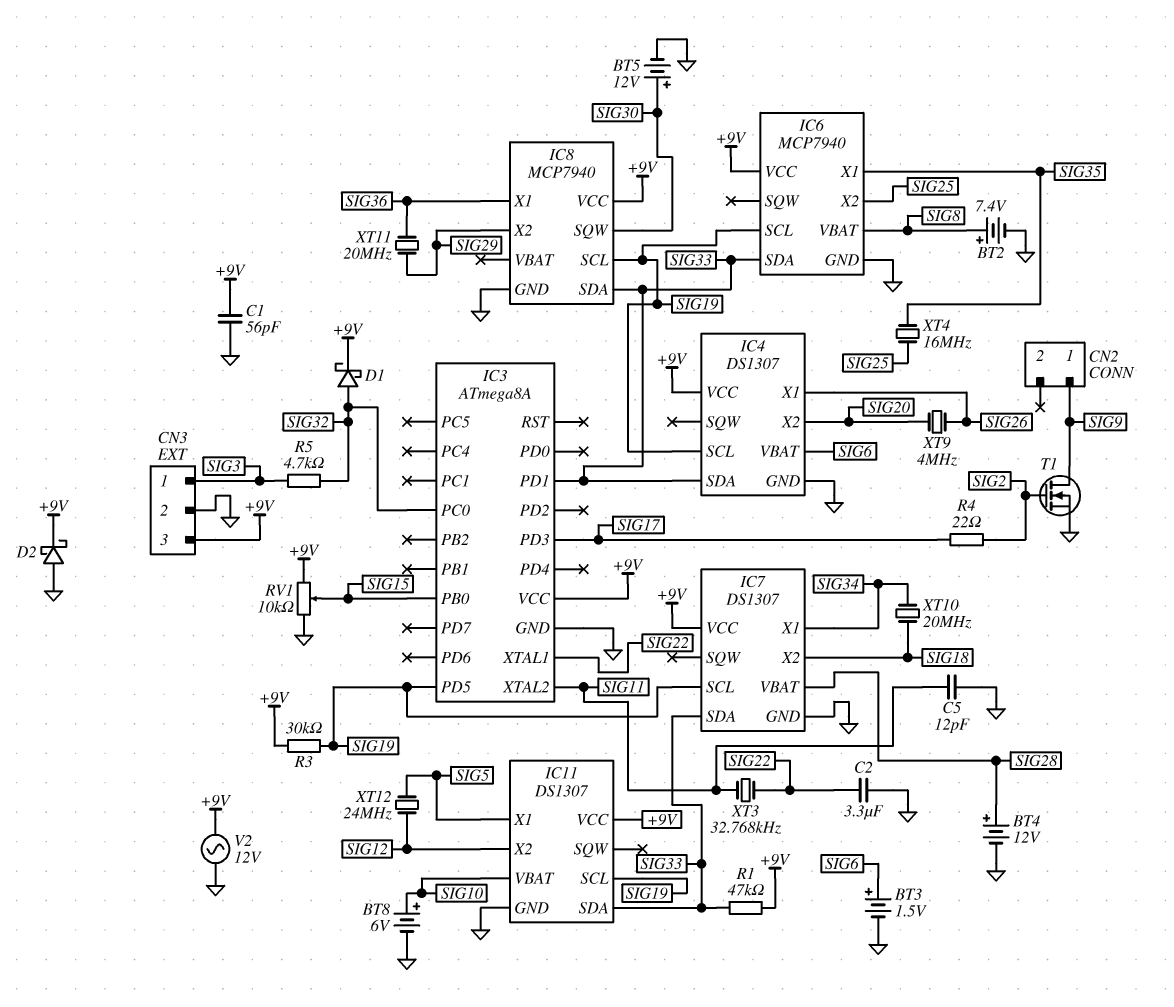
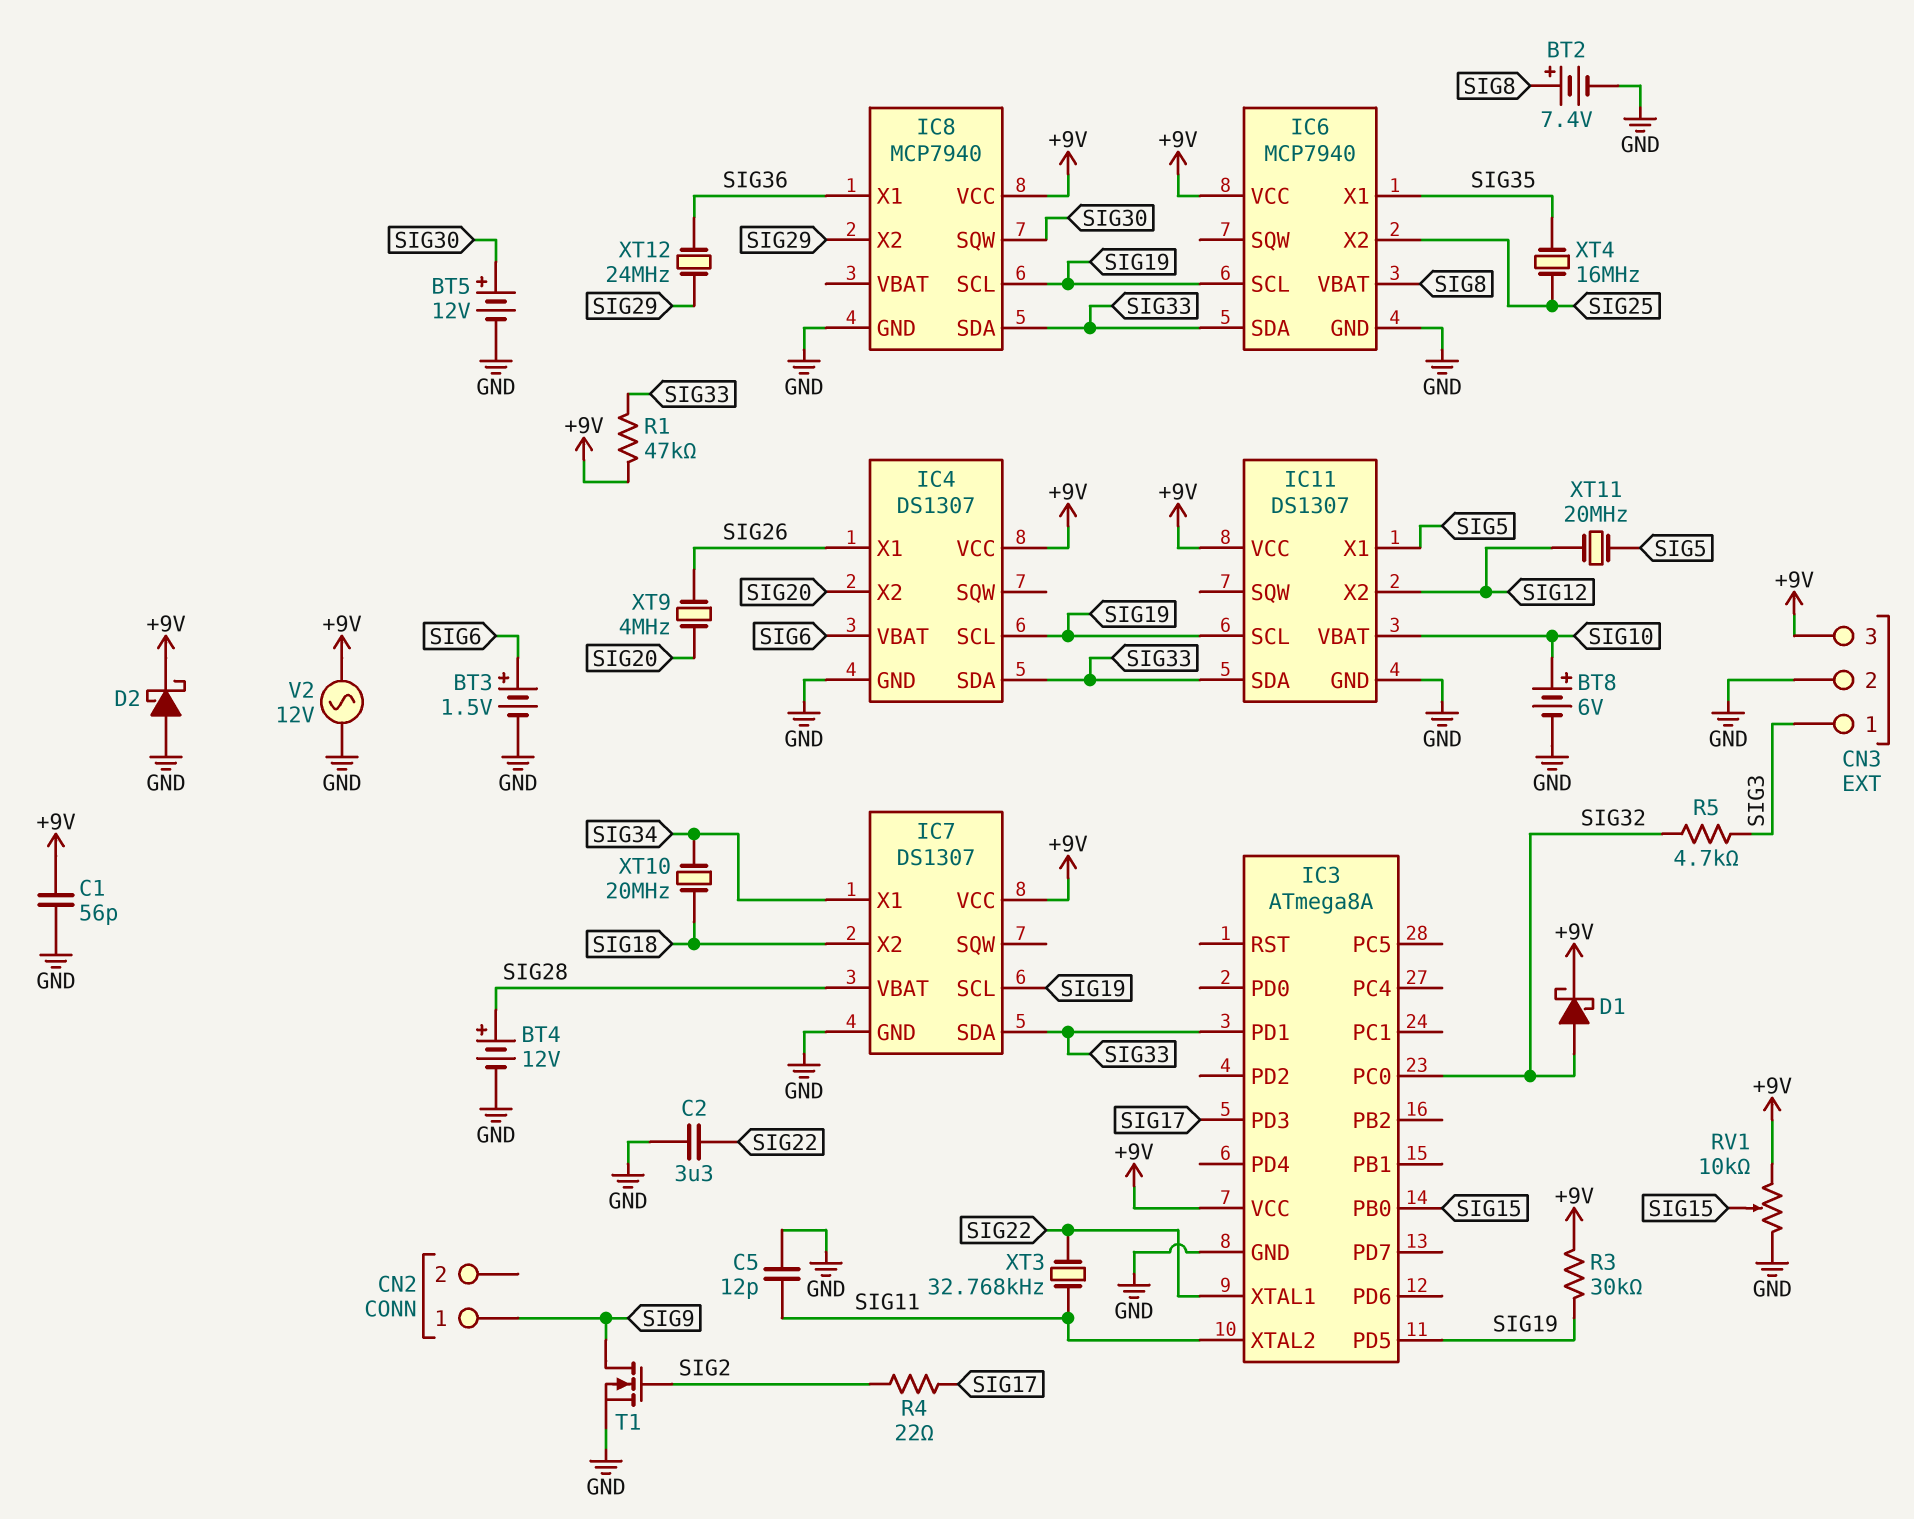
XT11: 20MHz (SIG29, SIG36) -> 20MHz (SIG5, SIG12)
XT12: 24MHz (SIG5, SIG12) -> 24MHz (SIG29, SIG36)

